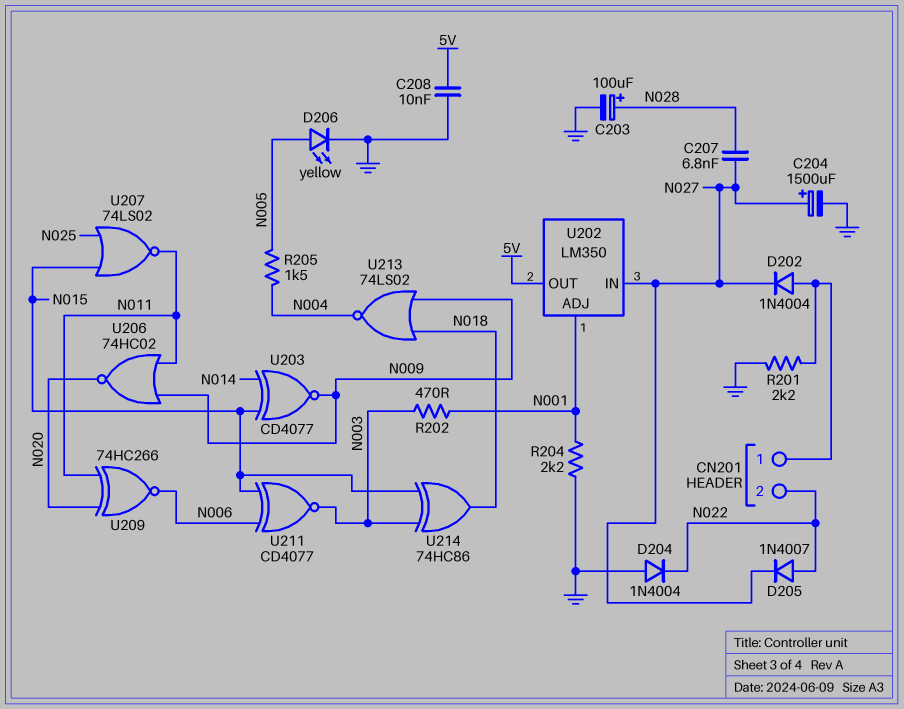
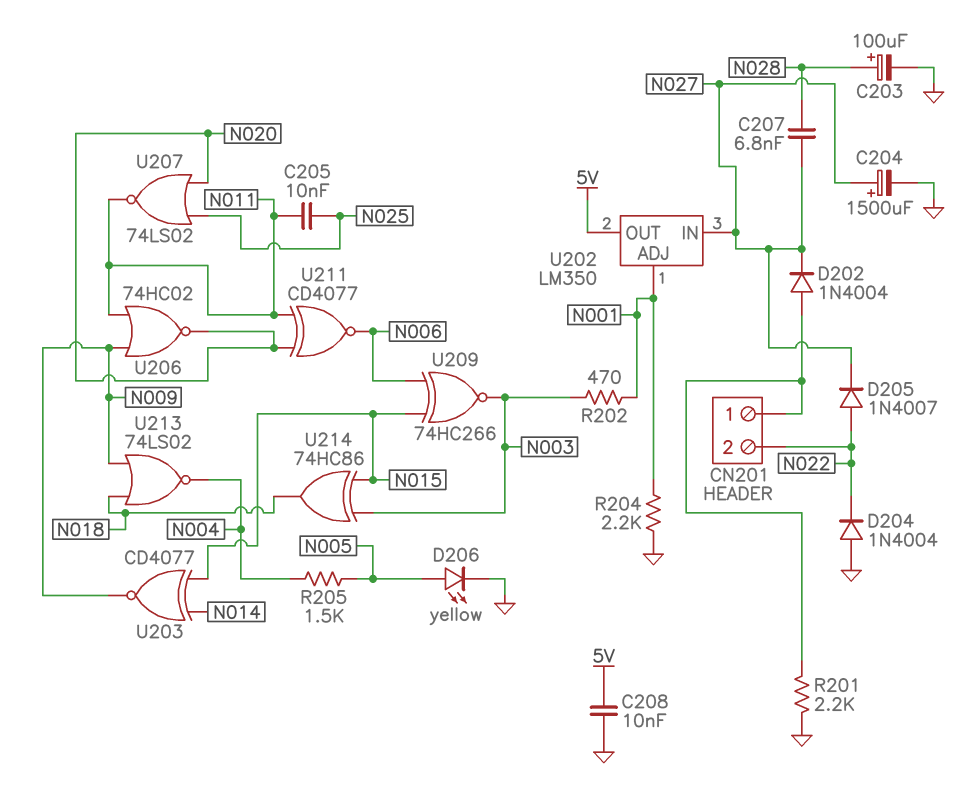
C205: none -> 10nF (N011, N025)
U207: NOR 74LS02 (in N015, in N025, out N011) -> NOR 74LS02 (in N020, in N025, out N011)
U209: XNOR 74HC266 (in N011, in N020, out N006) -> XNOR 74HC266 (in N006, in N015, out N003)
U211: XNOR CD4077 (in N006, in N015, out N003) -> XNOR CD4077 (in N011, in N020, out N006)

